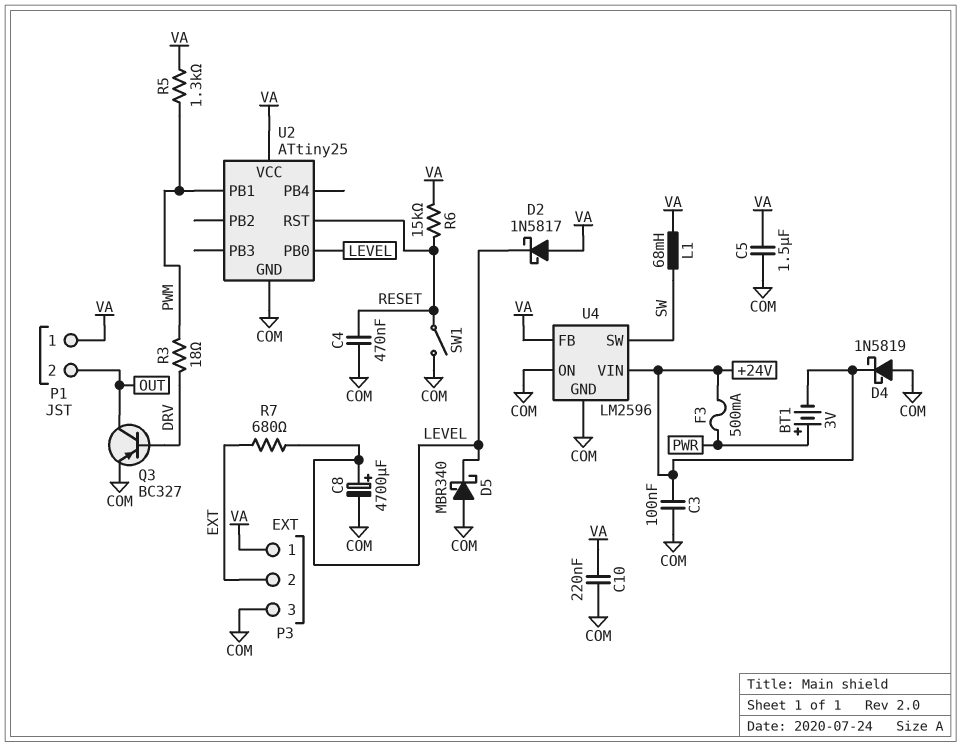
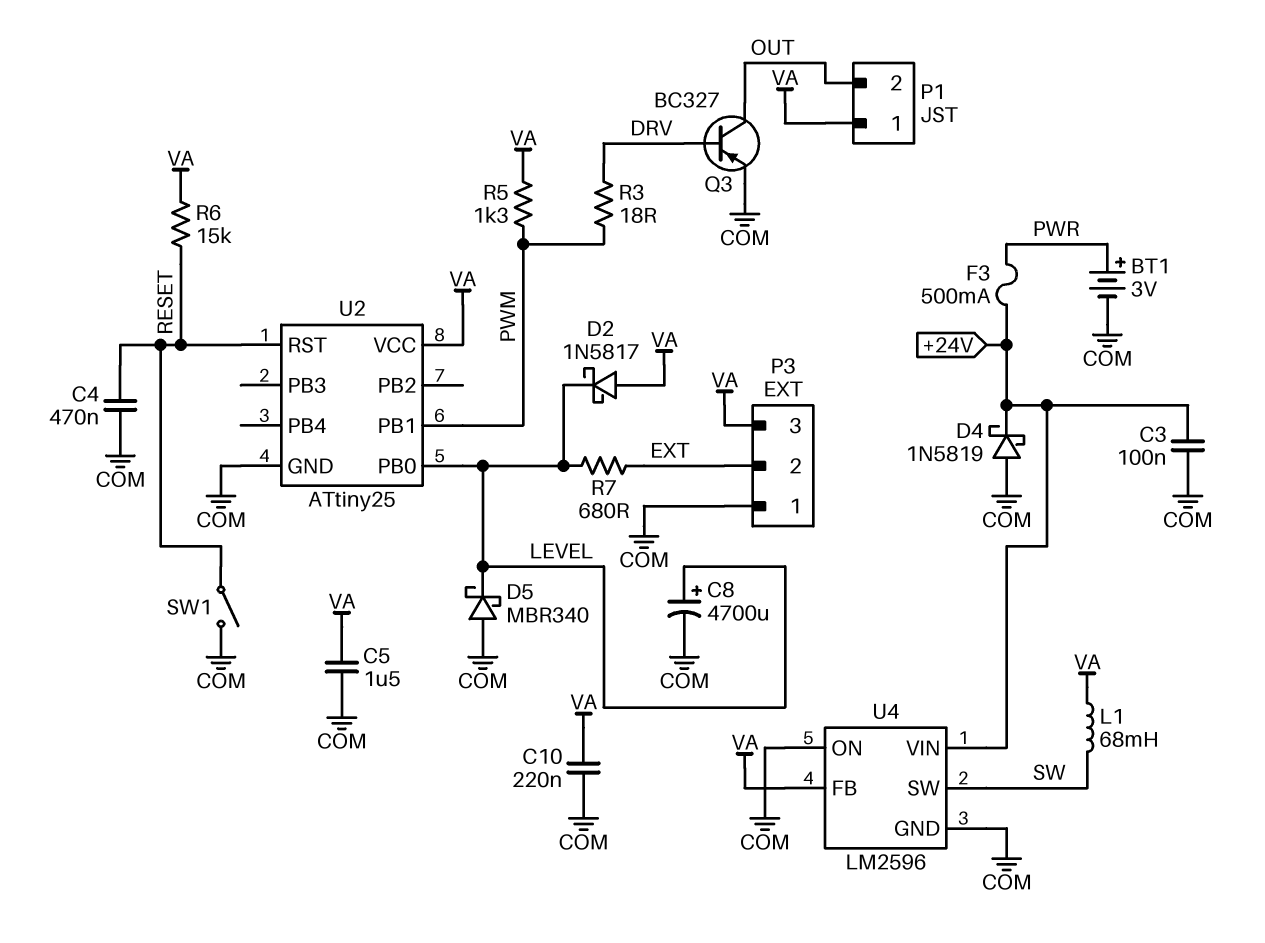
BT1: 3V (plus PWR, minus +24V) -> 3V (plus PWR, minus COM)
P3 pin 1: VA -> COM
P3 pin 3: COM -> VA

